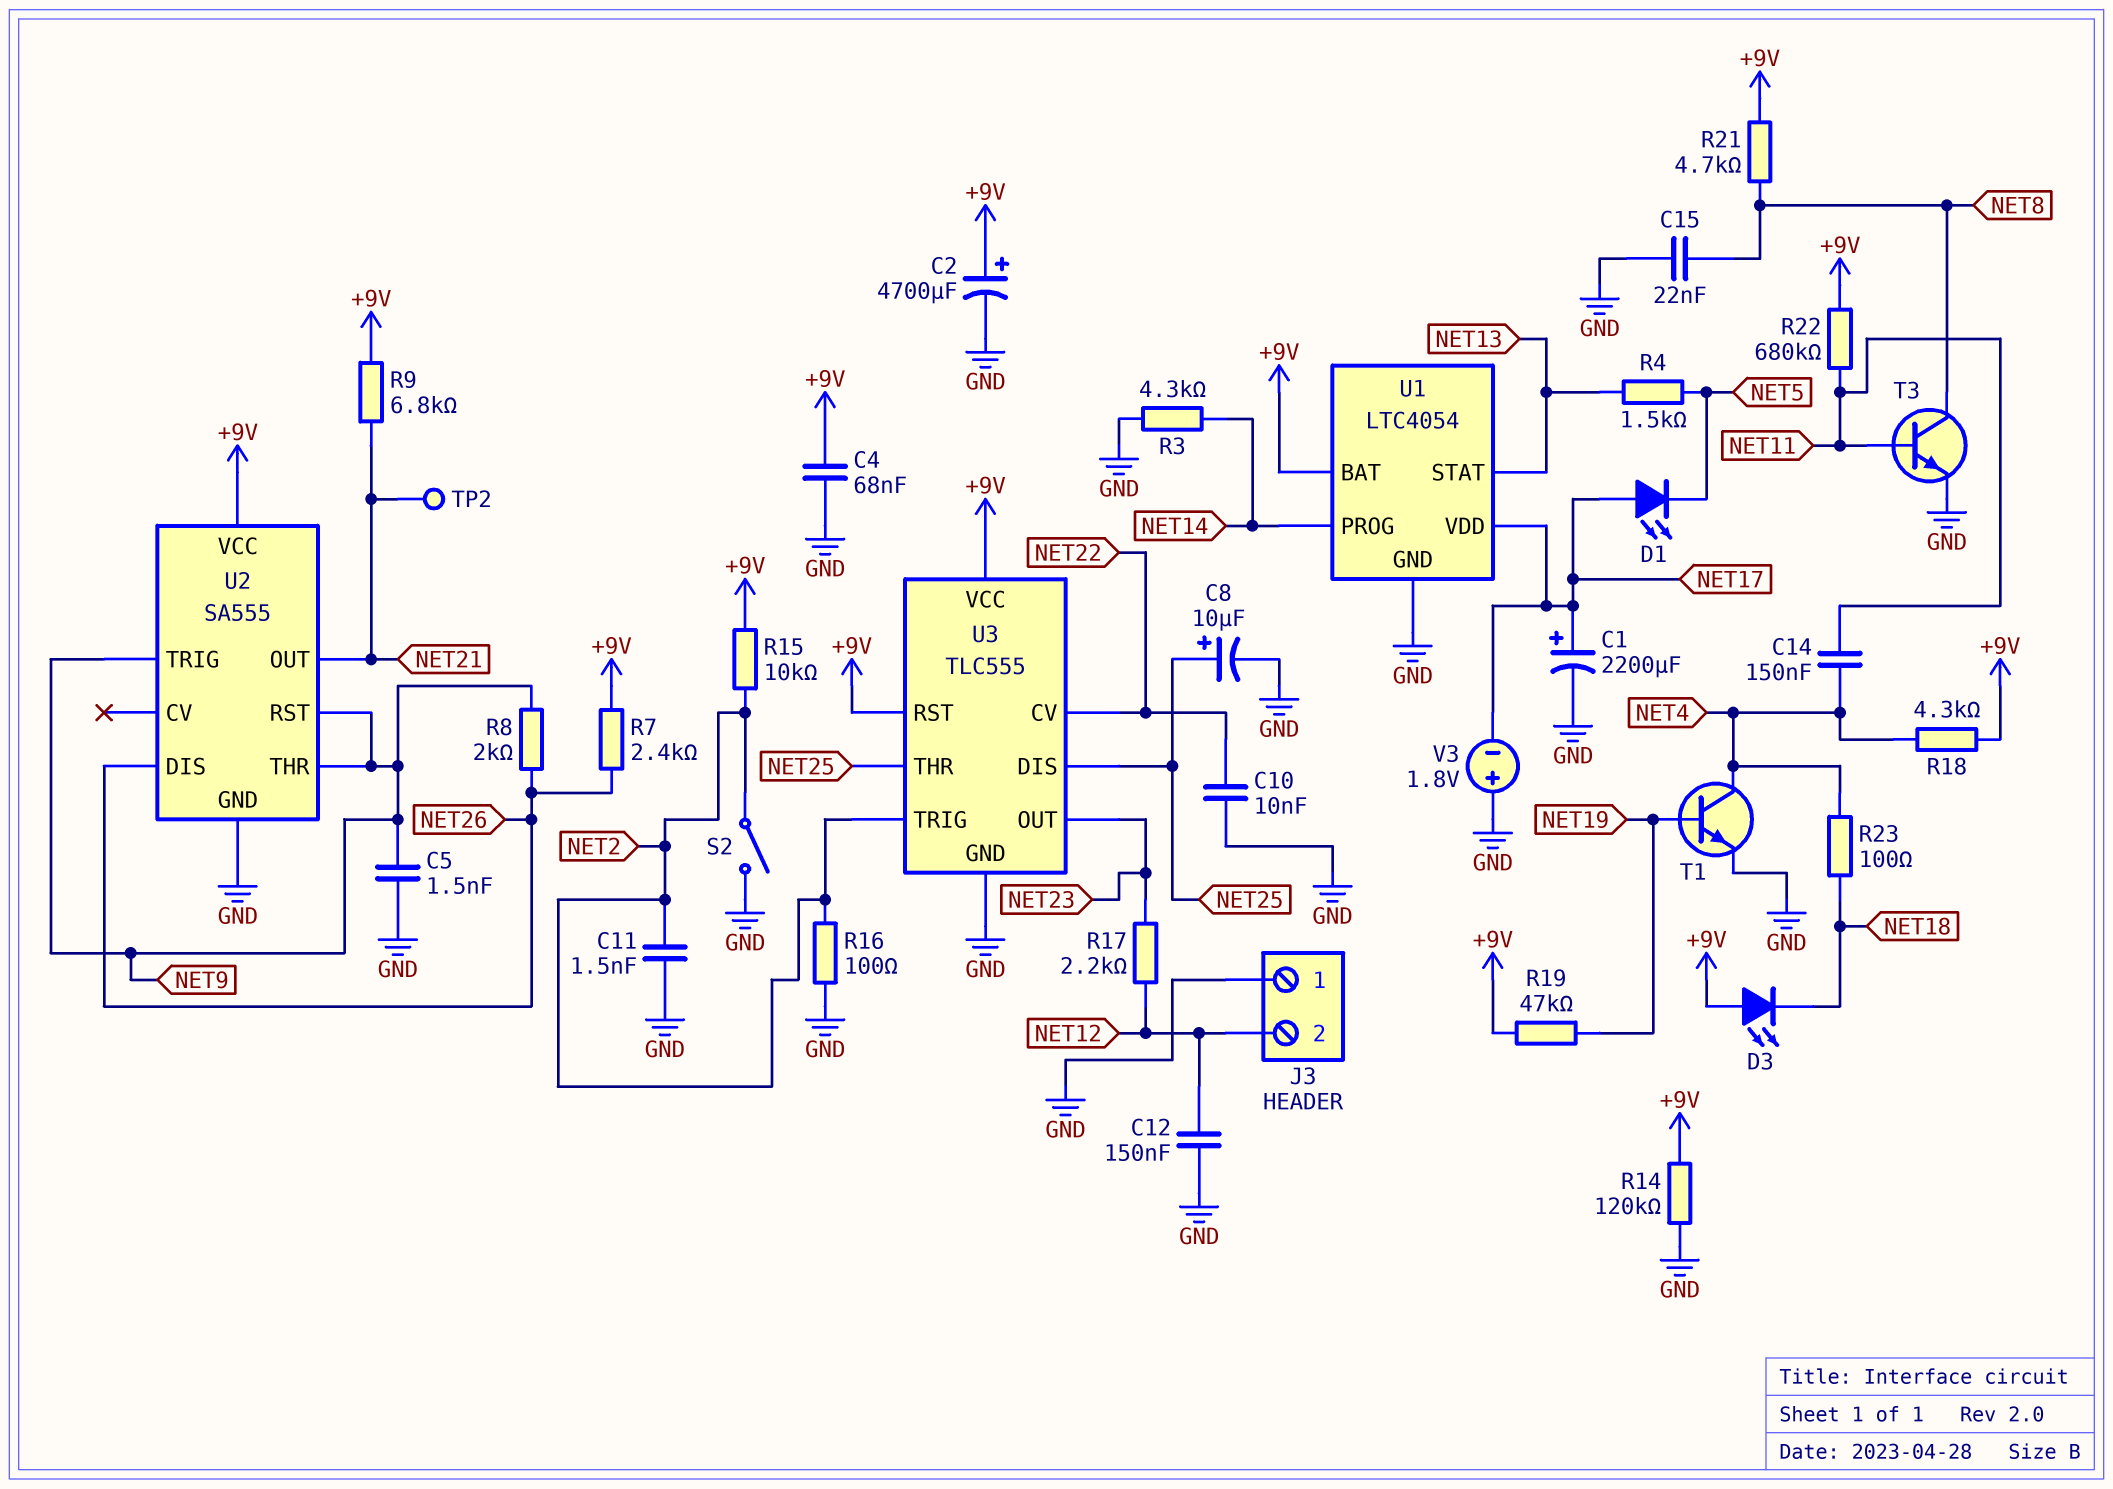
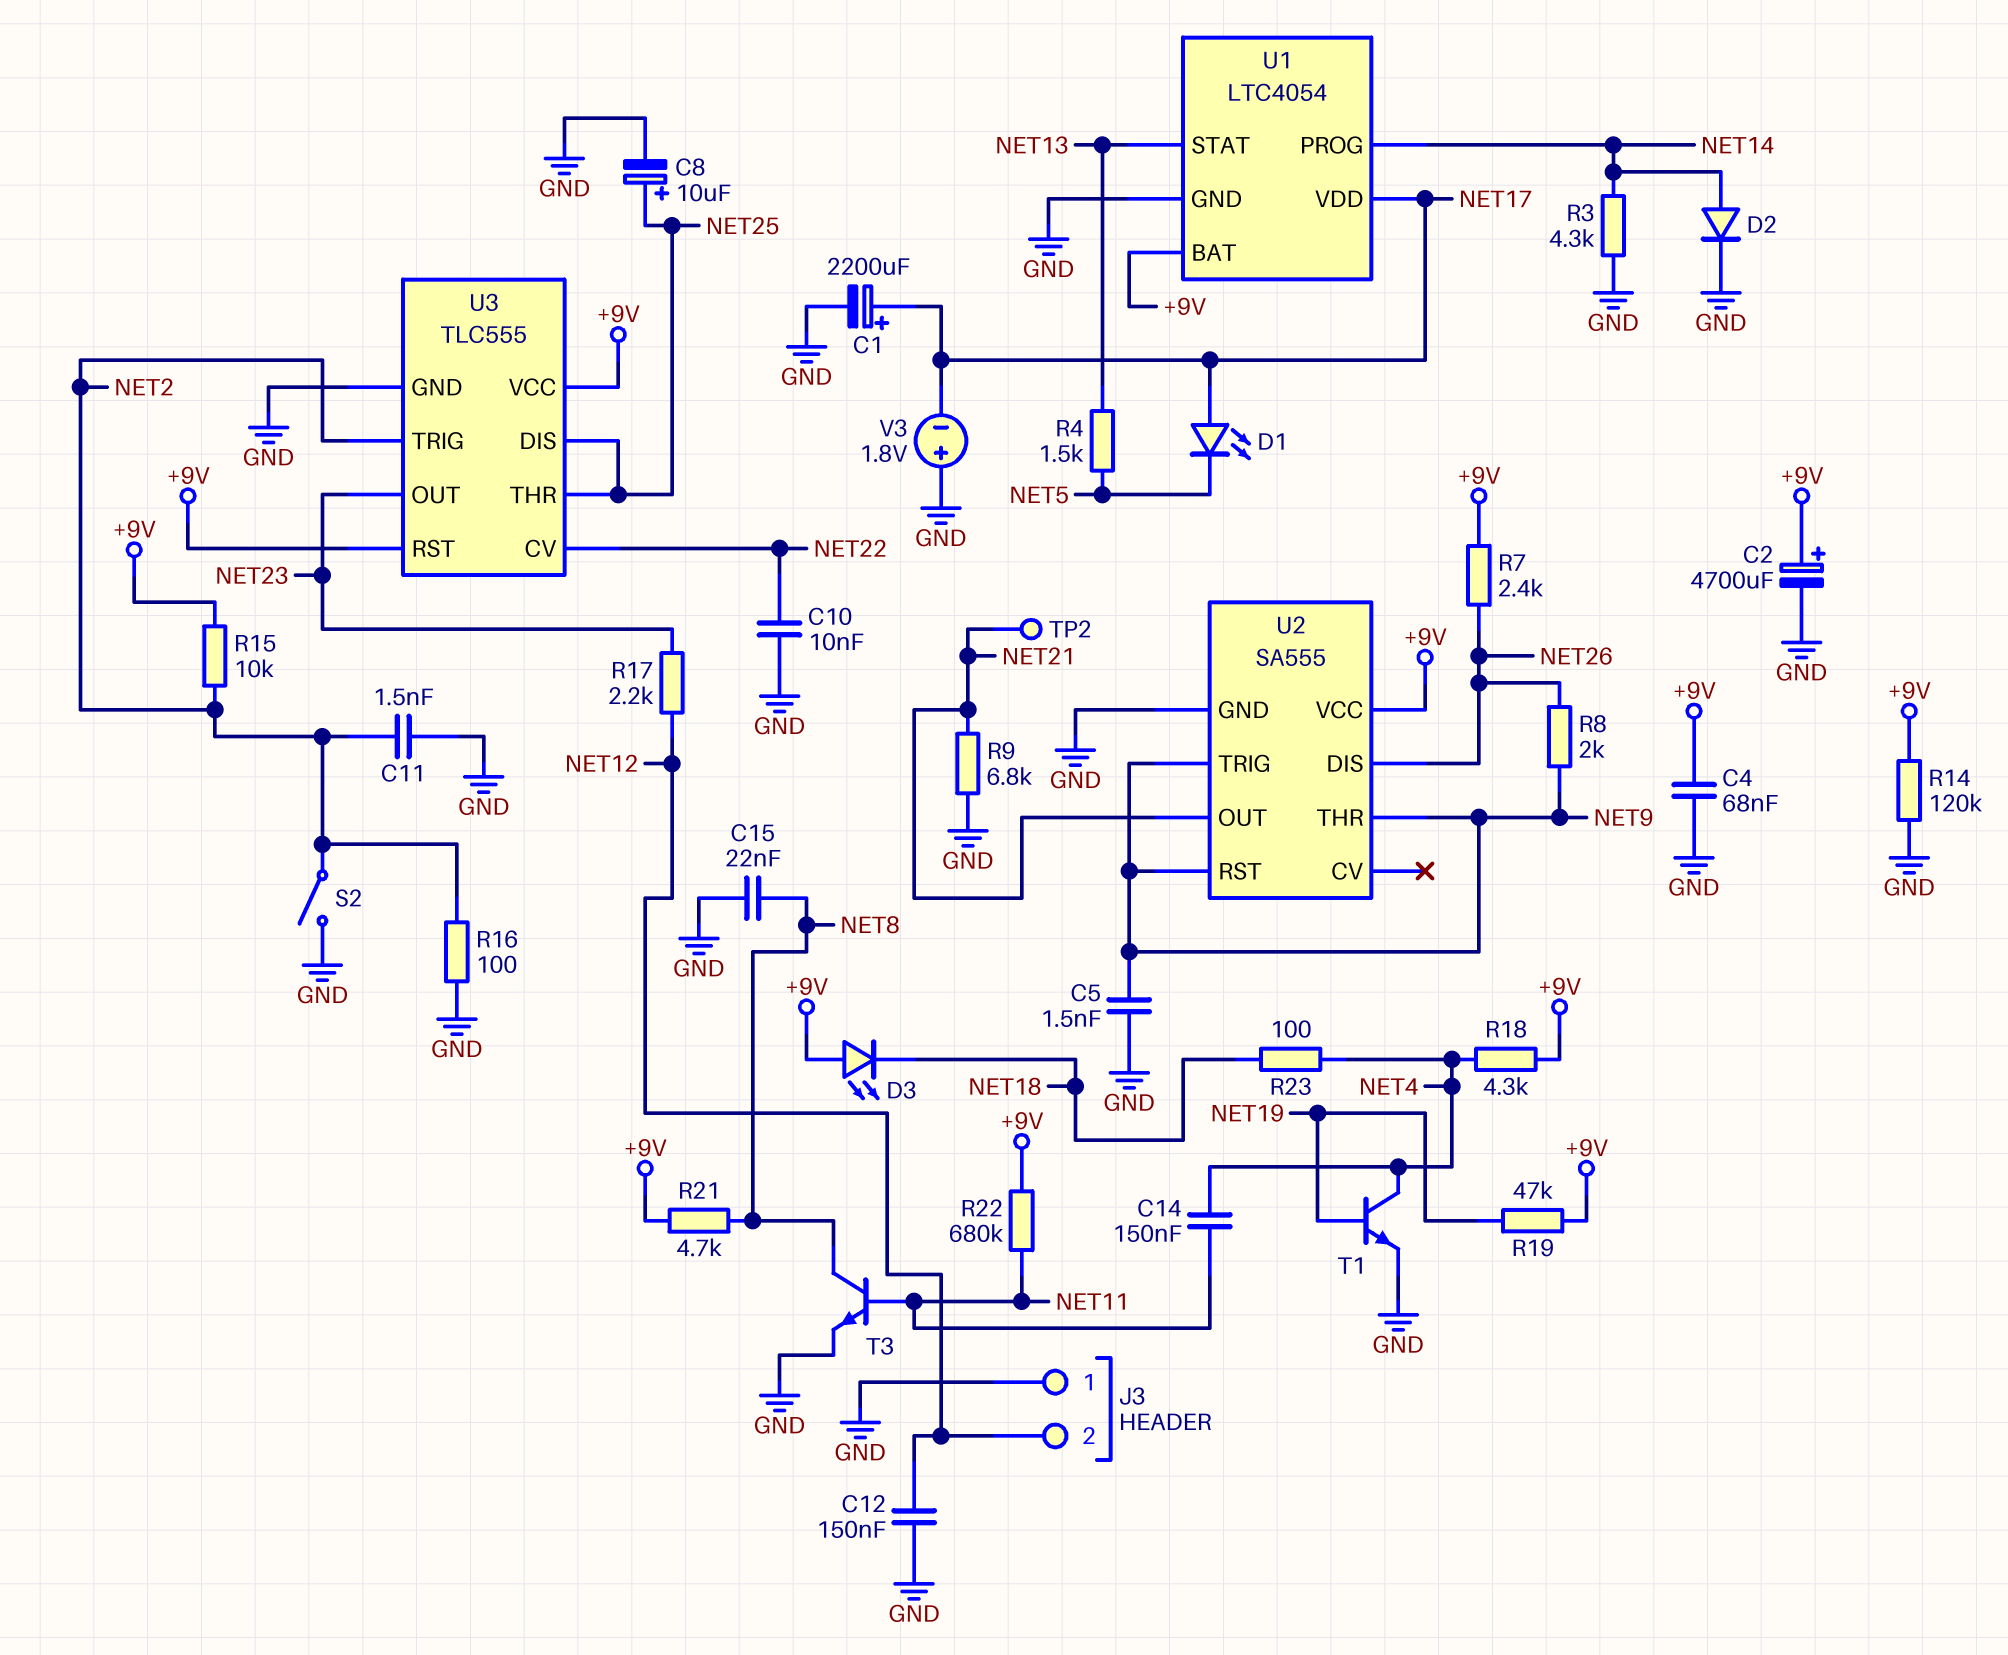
D2: none -> diode (A NET14, K GND)
R9: 6.8k (+9V, NET21) -> 6.8k (GND, NET21)

